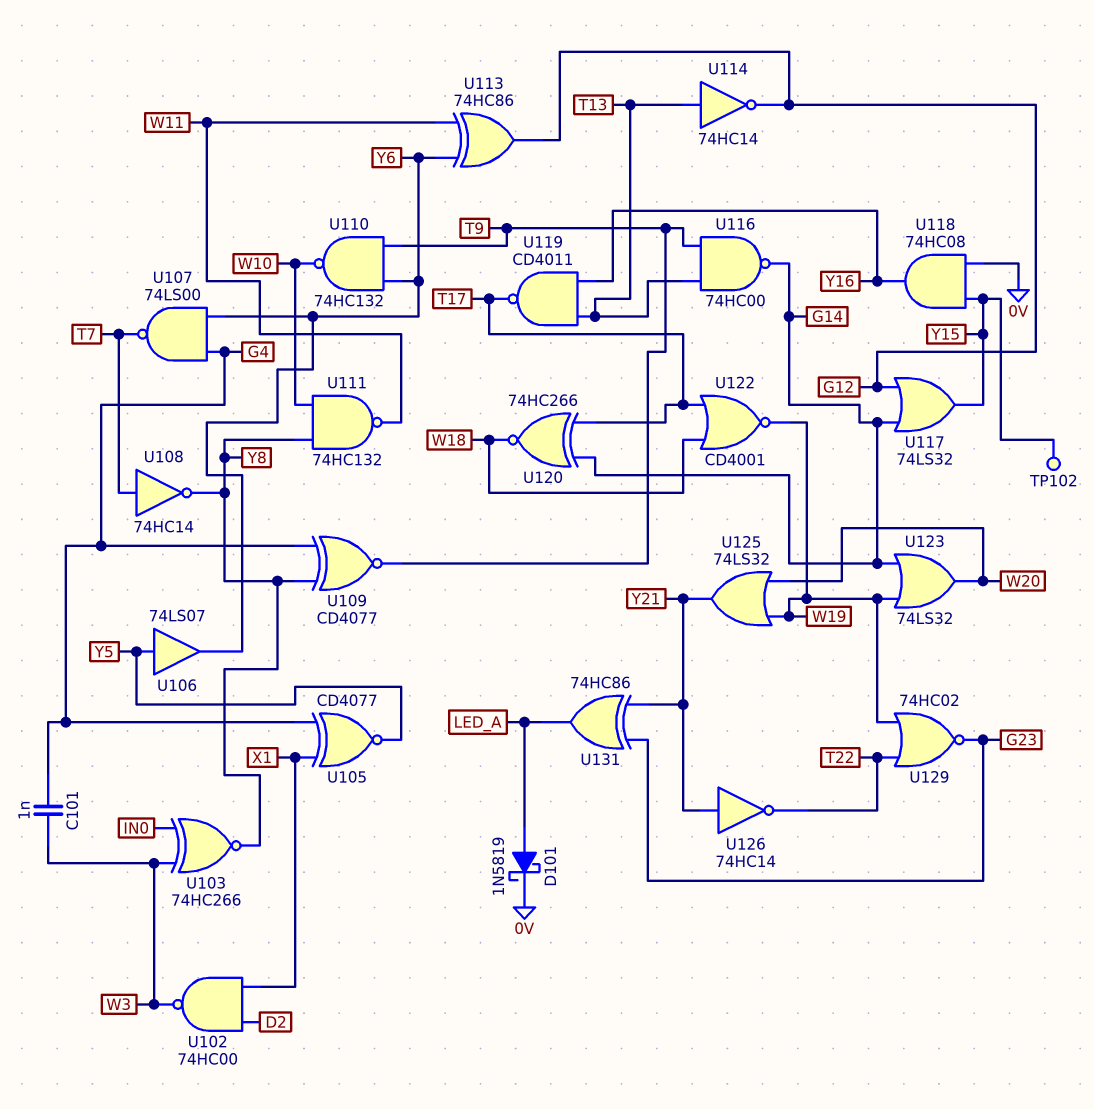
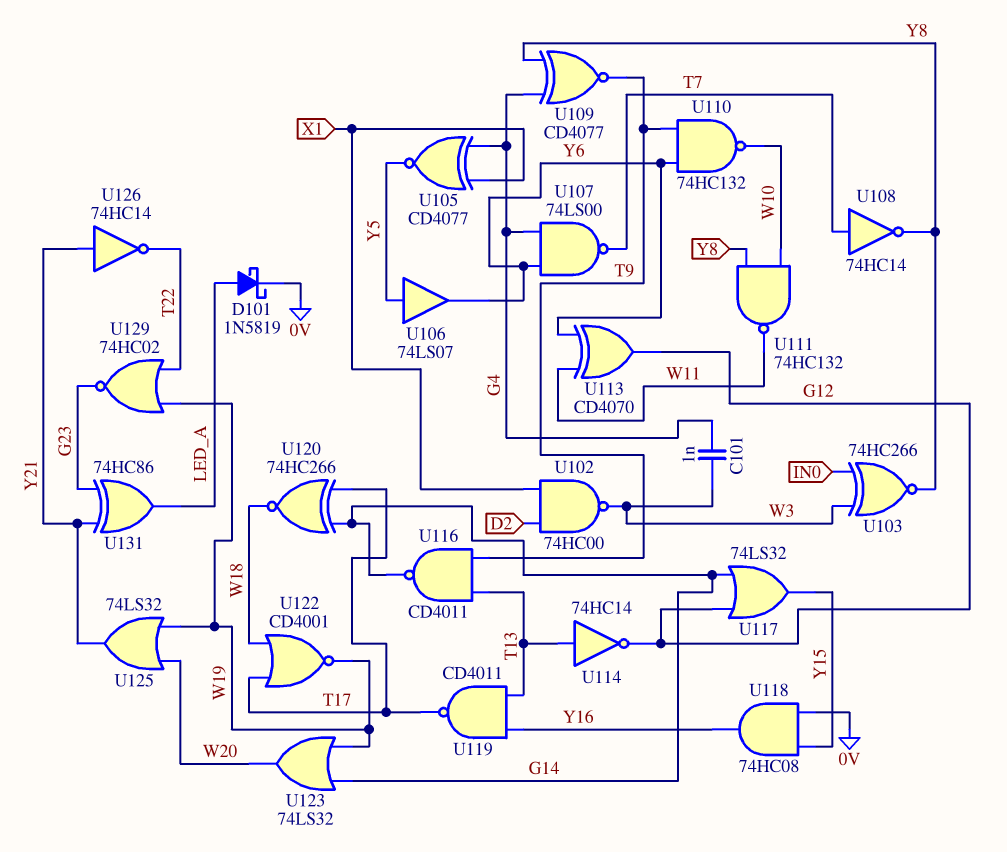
TP102: test point (Y15) -> none
U113: XOR 74HC86 (in W11, in Y6, out G12) -> XOR CD4070 (in W11, in Y6, out G12)
U116: NAND 74HC00 (in T9, in T13, out G14) -> NAND CD4011 (in T9, in T13, out G14)

